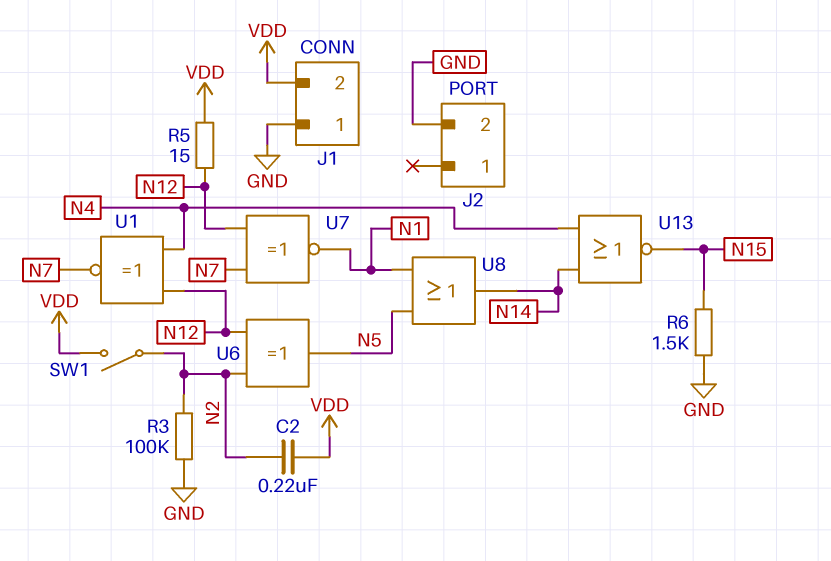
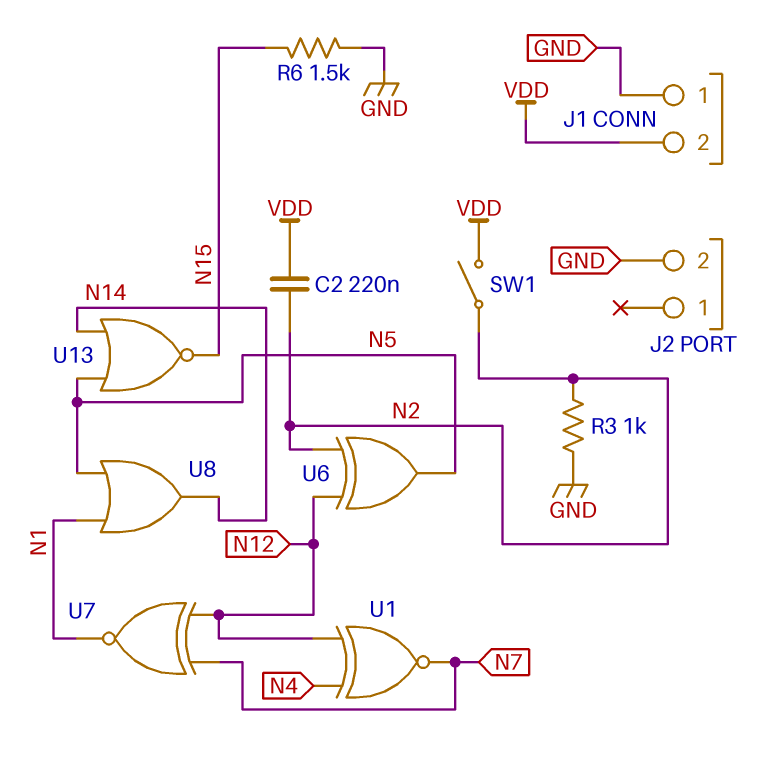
R3: 100k (GND, N2) -> 1k (GND, N2)
R5: 15 (N12, VDD) -> none
U13: NOR (in N4, in N14, out N15) -> NOR (in N5, in N14, out N15)

